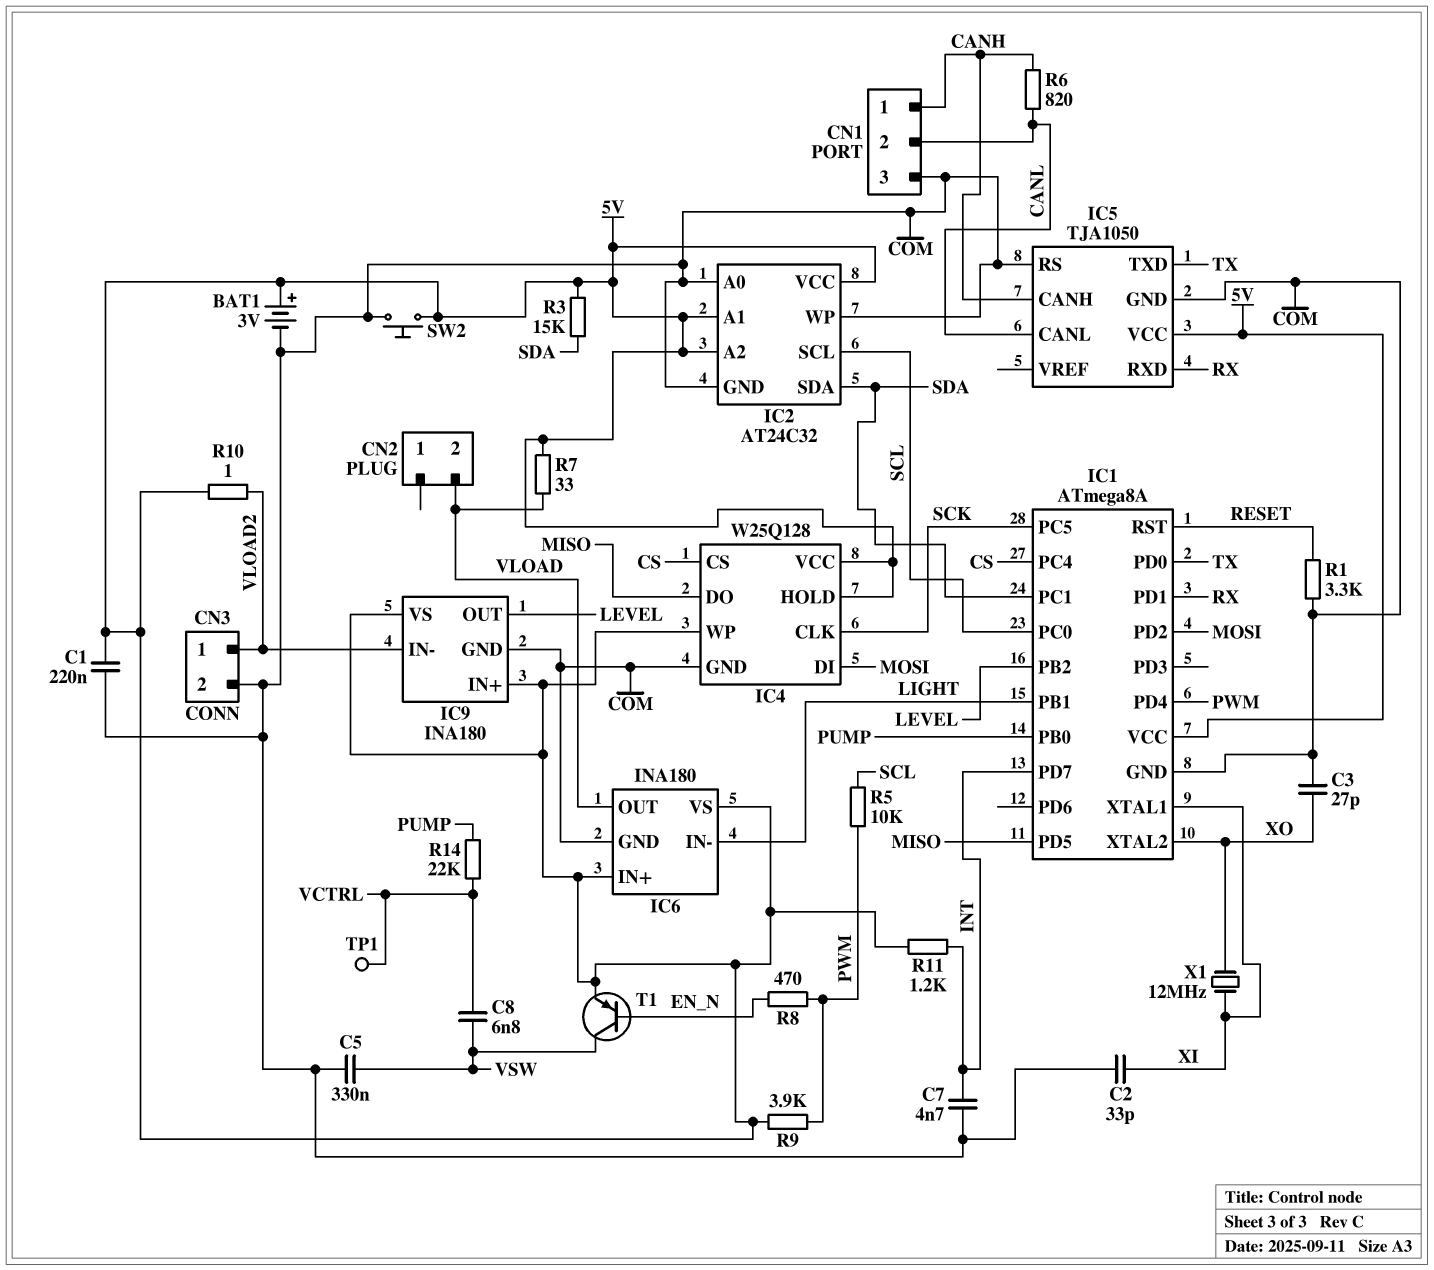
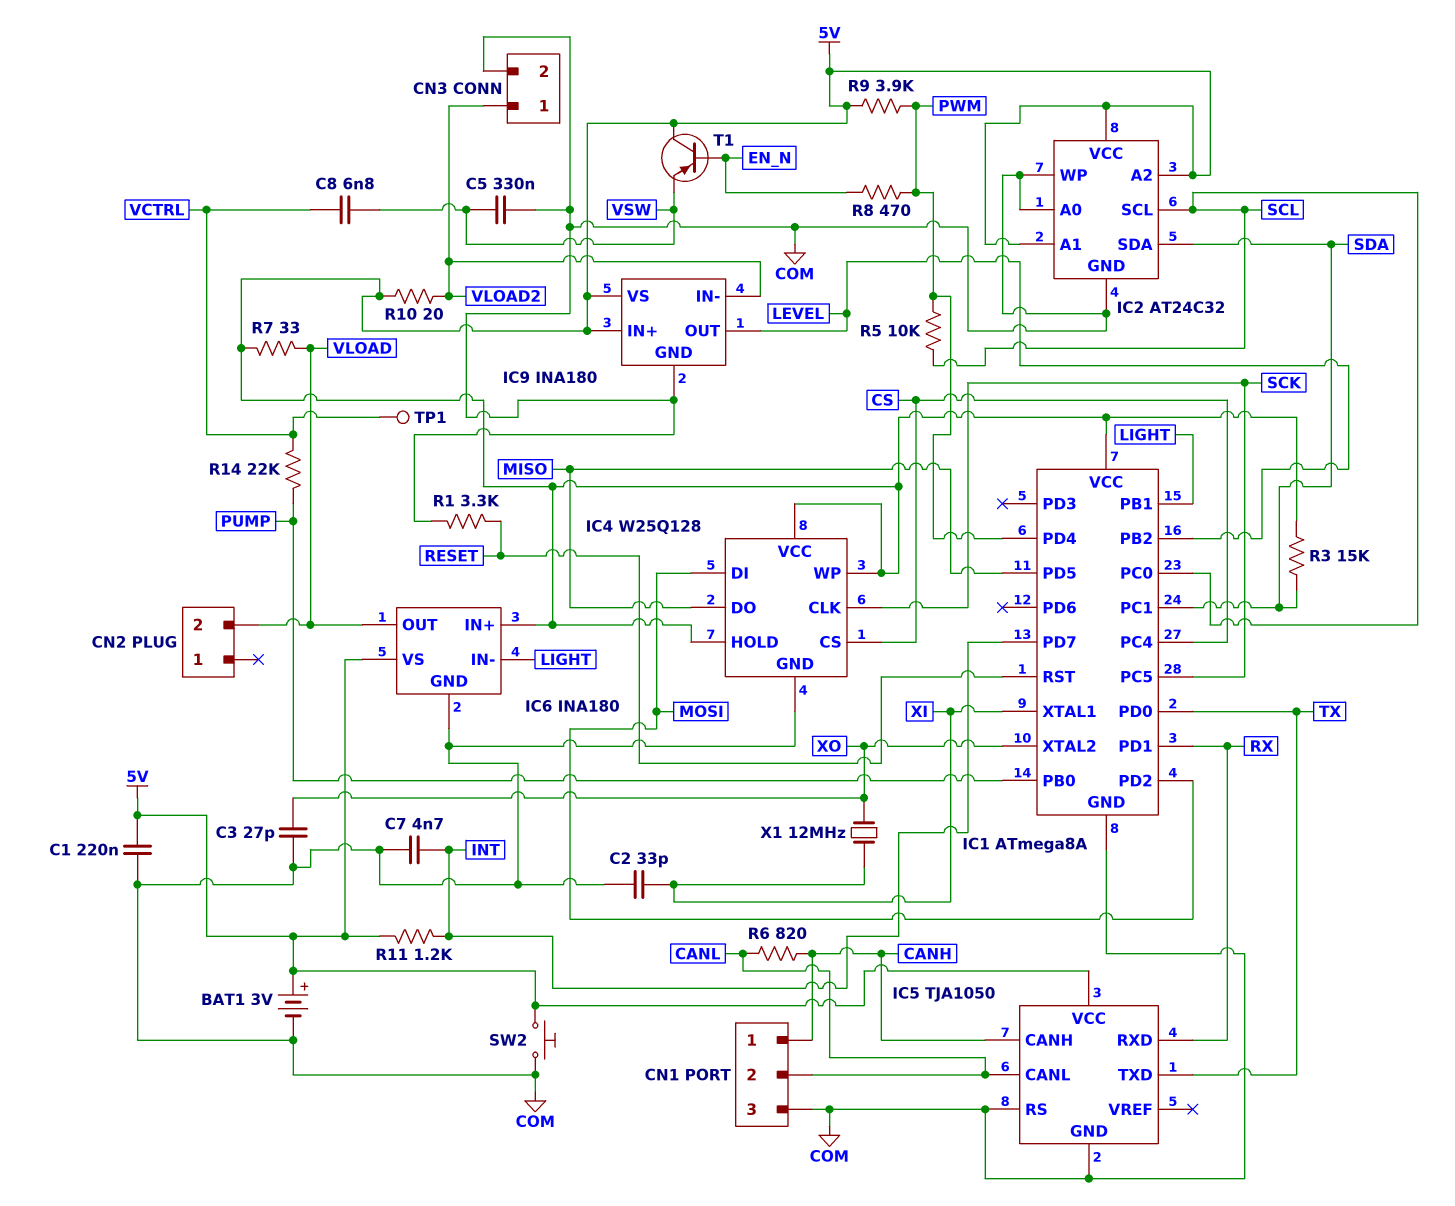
R10: 1 (5V, VLOAD2) -> 20 (5V, VLOAD2)
T1: PNP (B EN_N, C VSW, E 5V) -> PNP (B EN_N, C 5V, E VSW)

